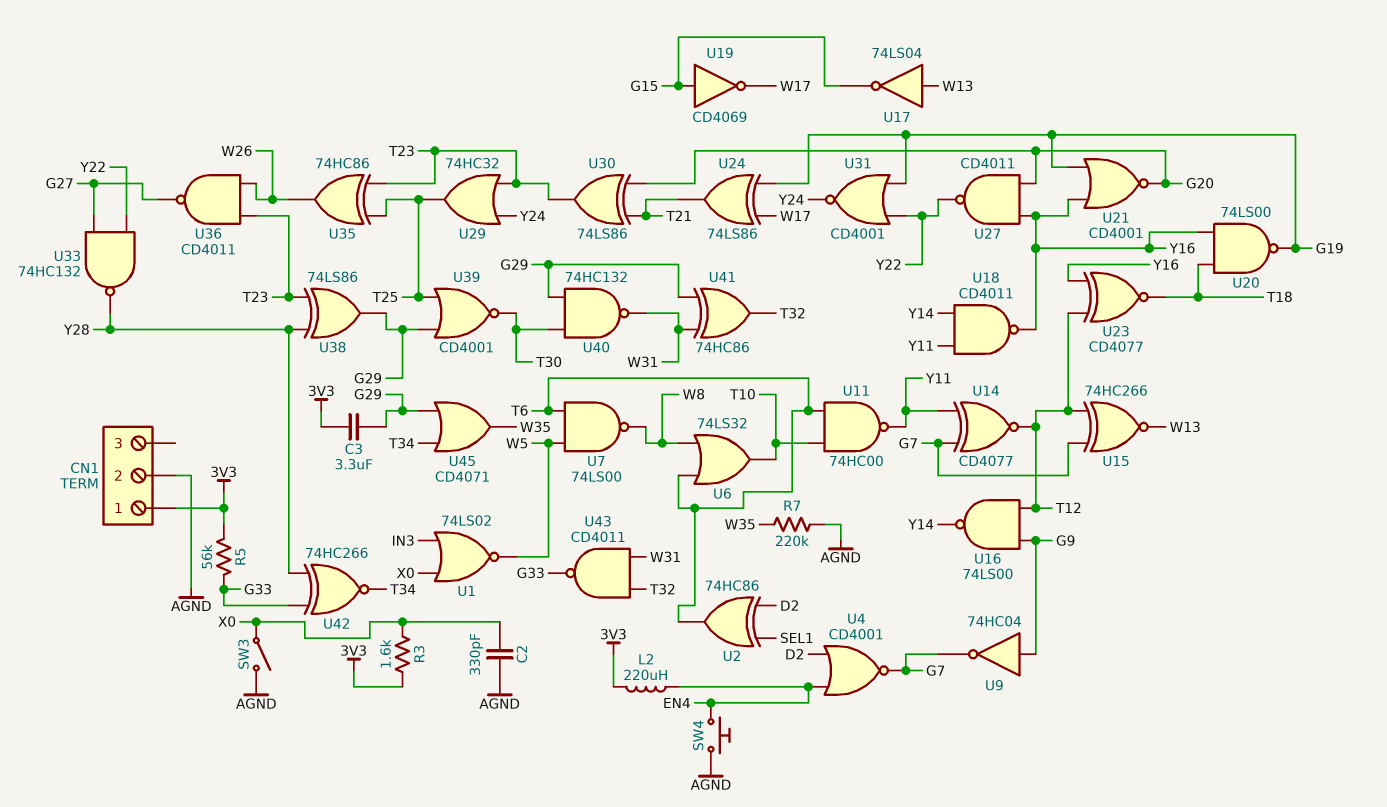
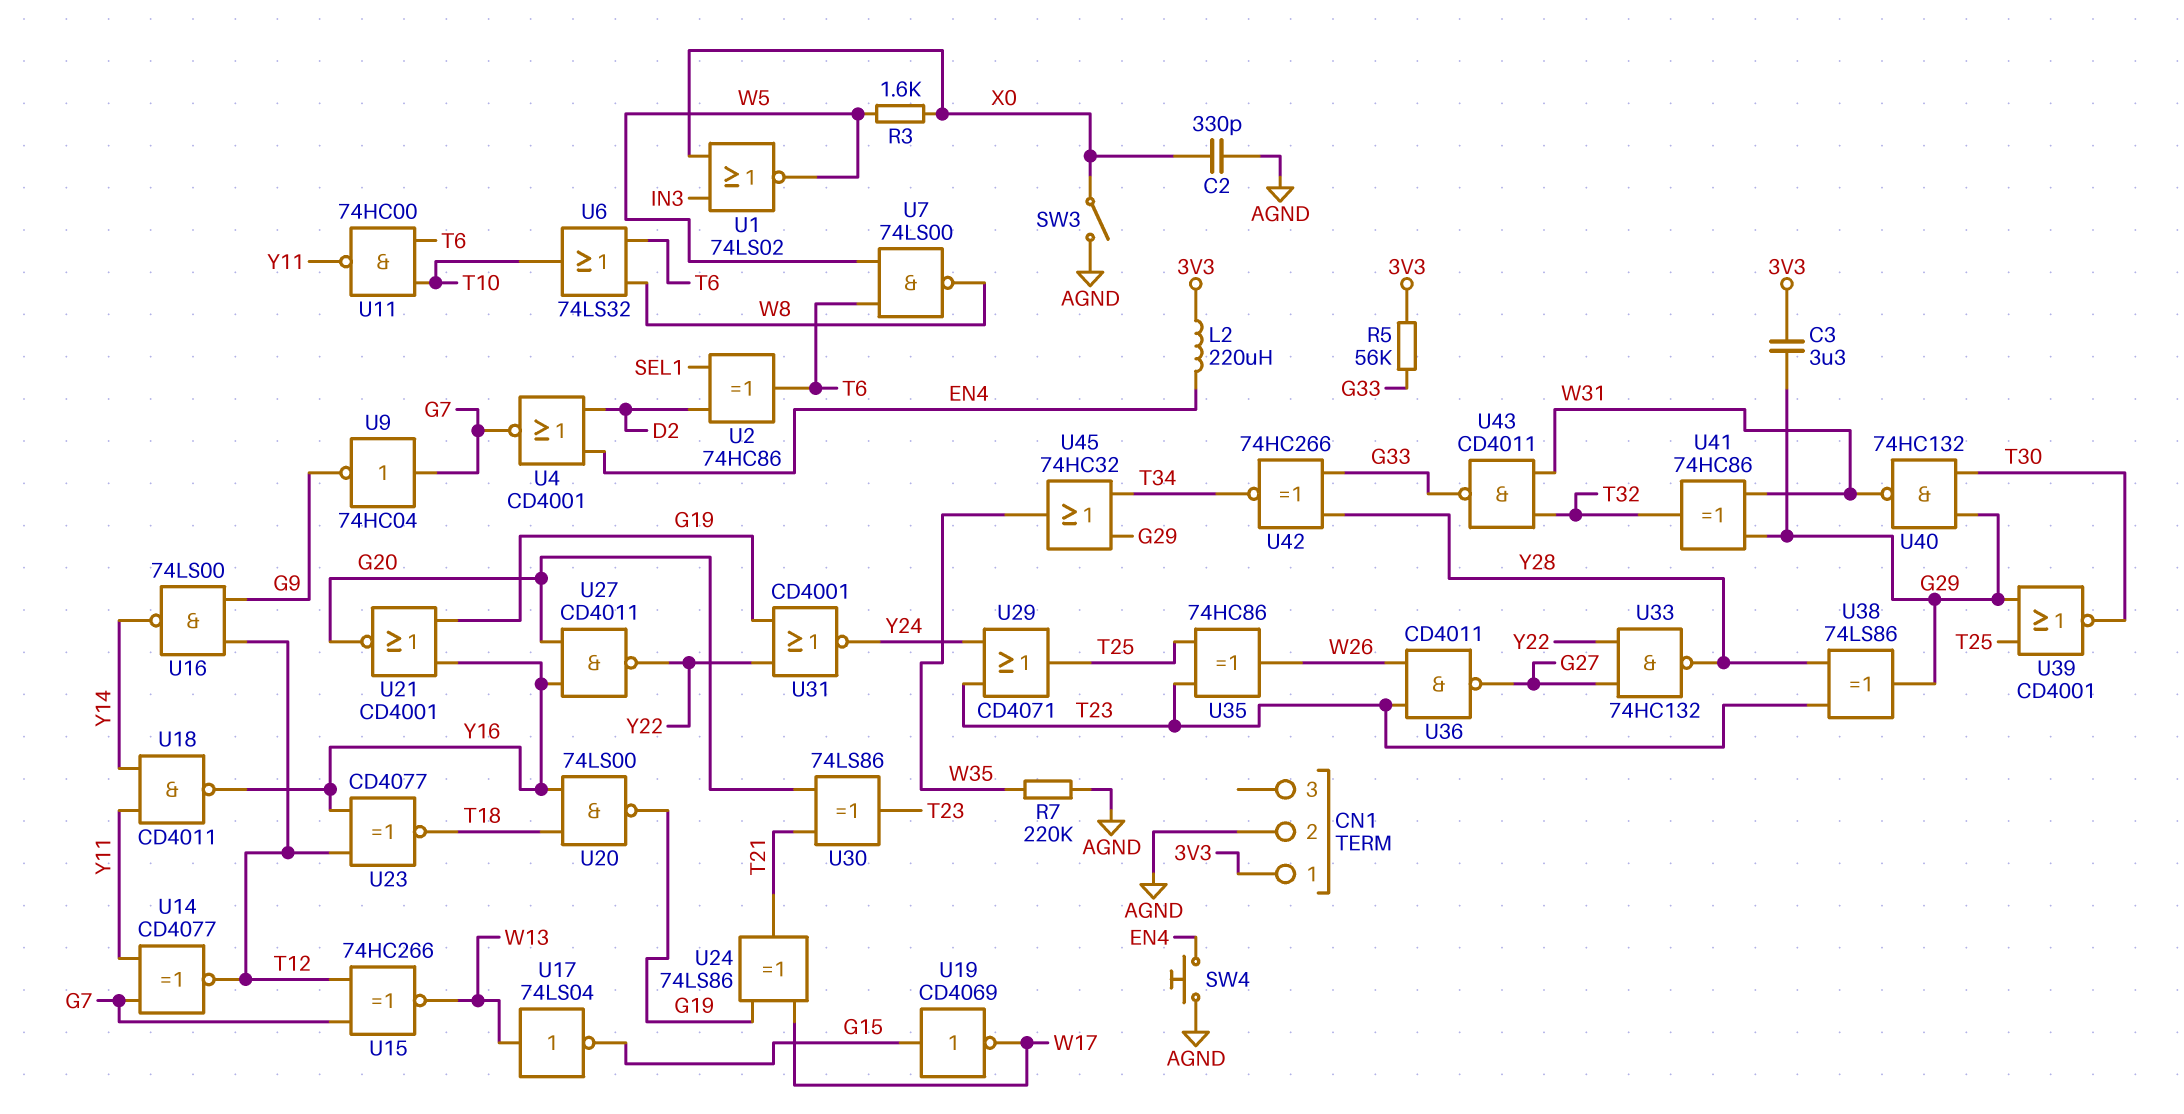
R3: 1.6k (3V3, X0) -> 1.6k (W5, X0)
U9: NOT 74HC04 (in G9, out G7) -> NOT 74HC04 (in G7, out G9)
U29: OR 74HC32 (in T23, in Y24, out T25) -> OR CD4071 (in T23, in Y24, out T25)
U45: OR CD4071 (in G29, in T34, out W35) -> OR 74HC32 (in G29, in T34, out W35)

